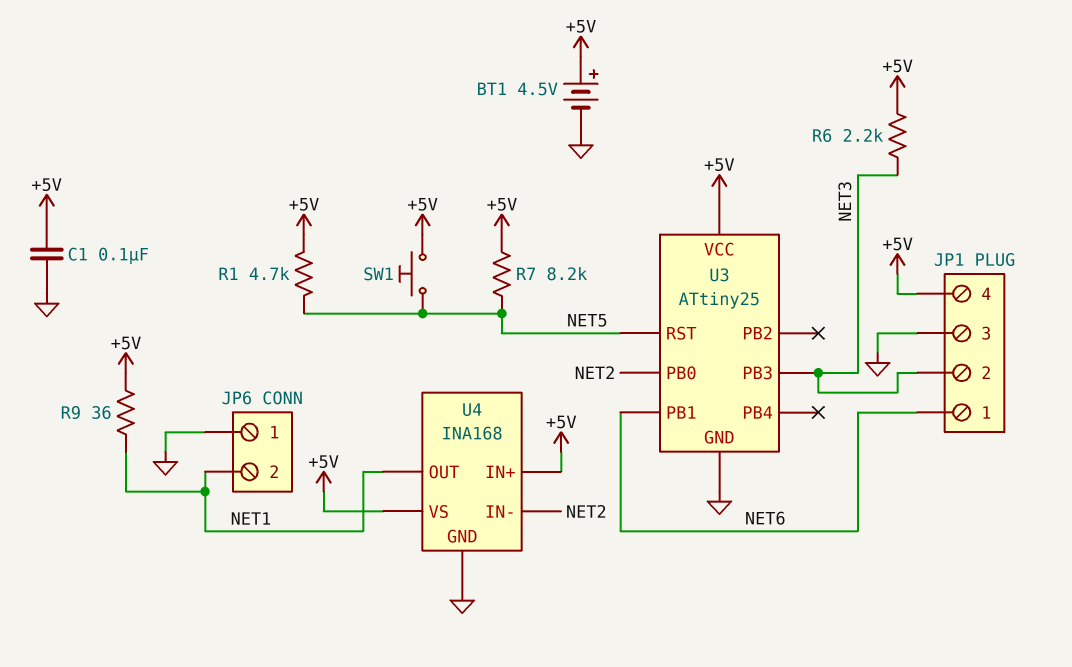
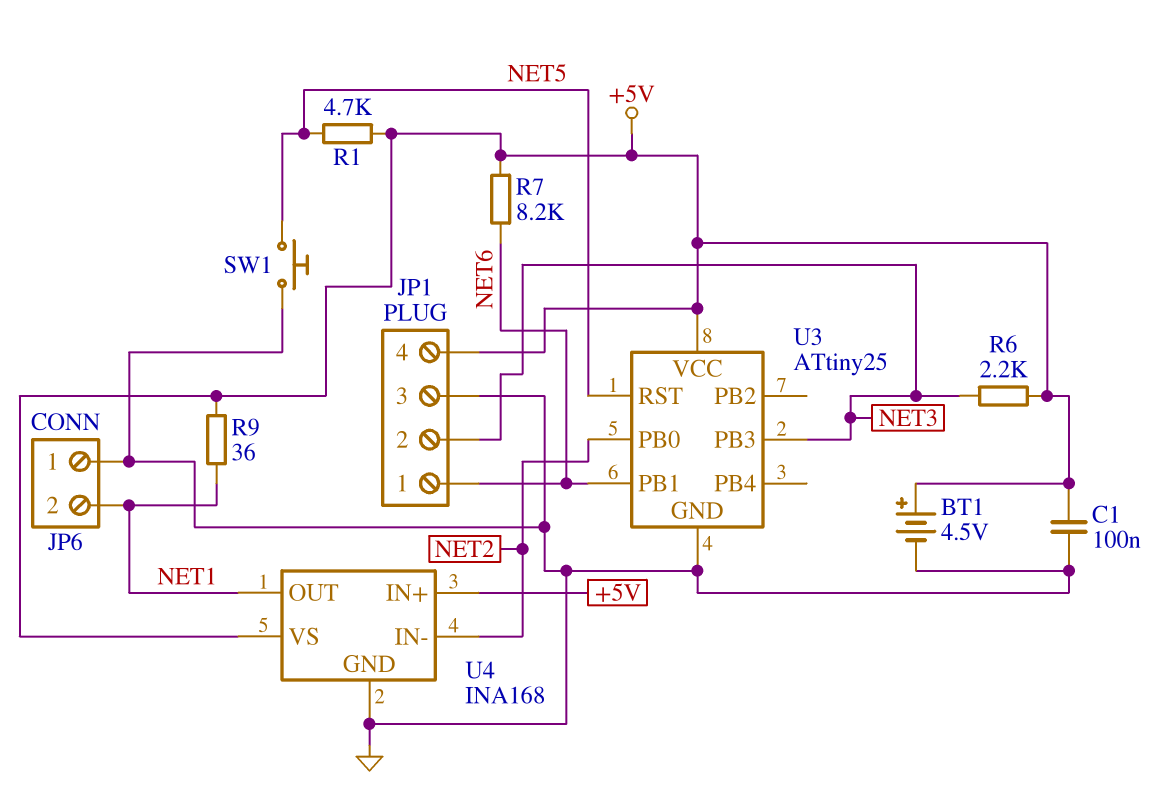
R7: 8.2k (+5V, NET5) -> 8.2k (+5V, NET6)
SW1: button (+5V, NET5) -> button (GND, NET5)

